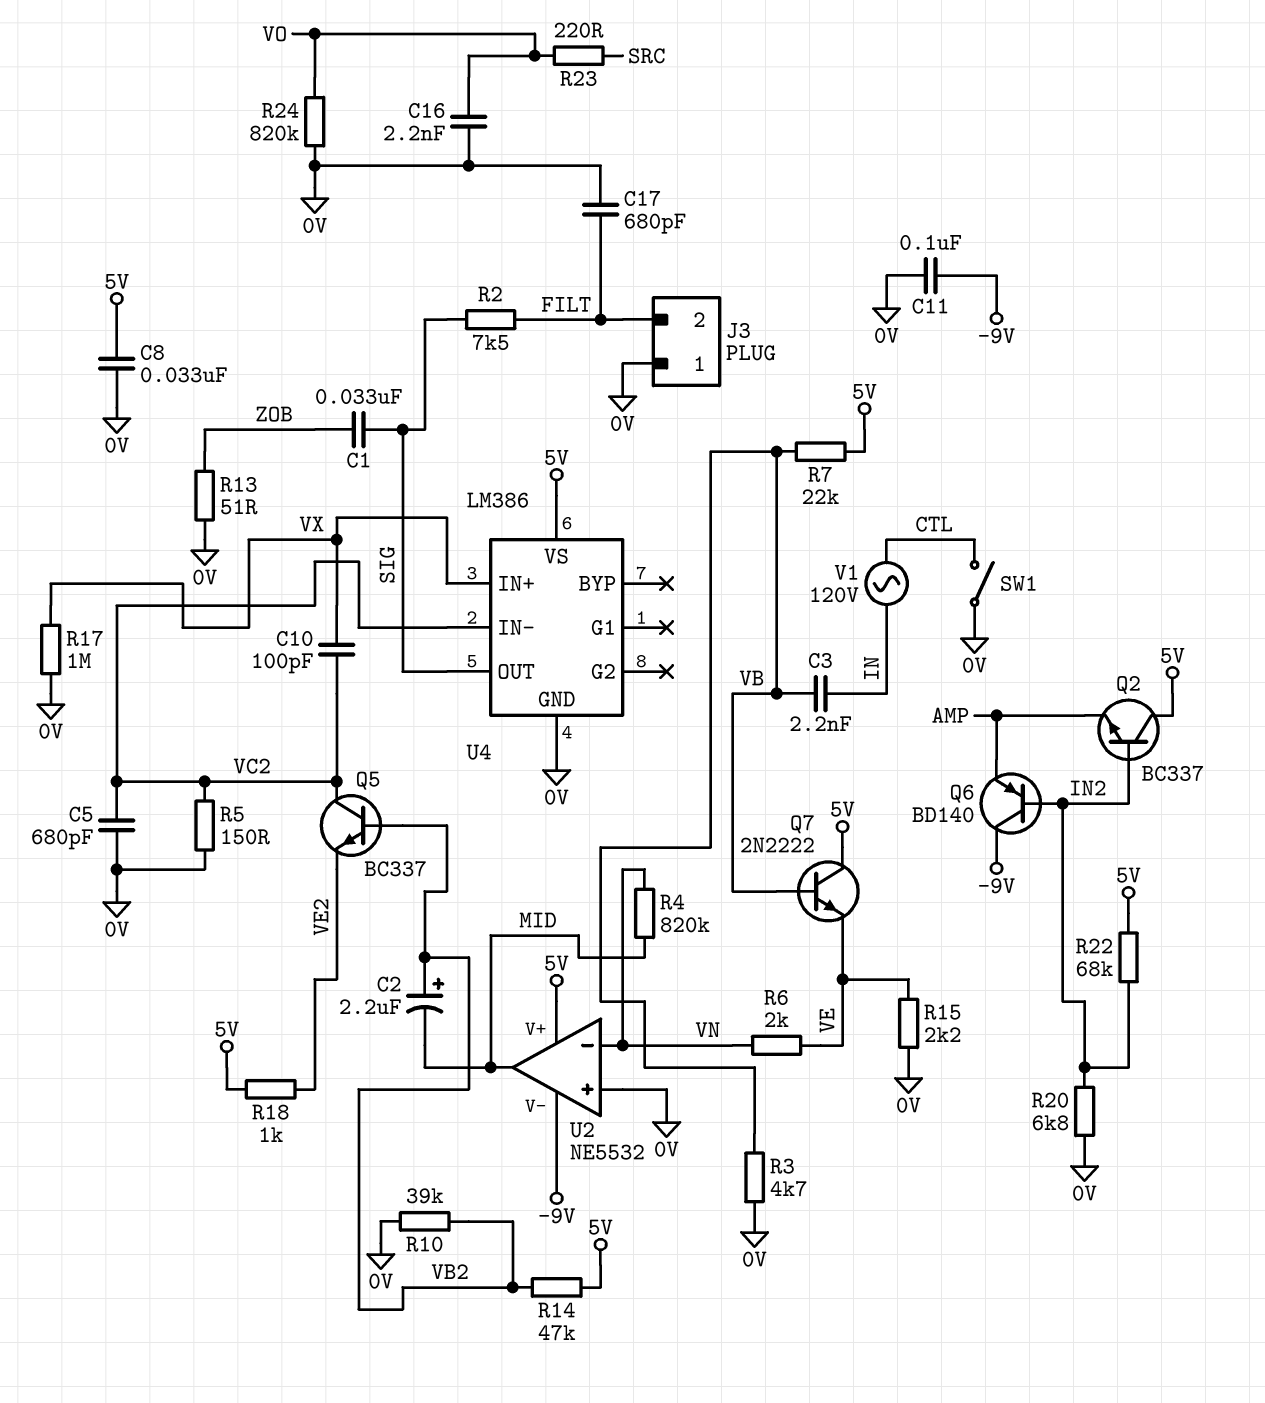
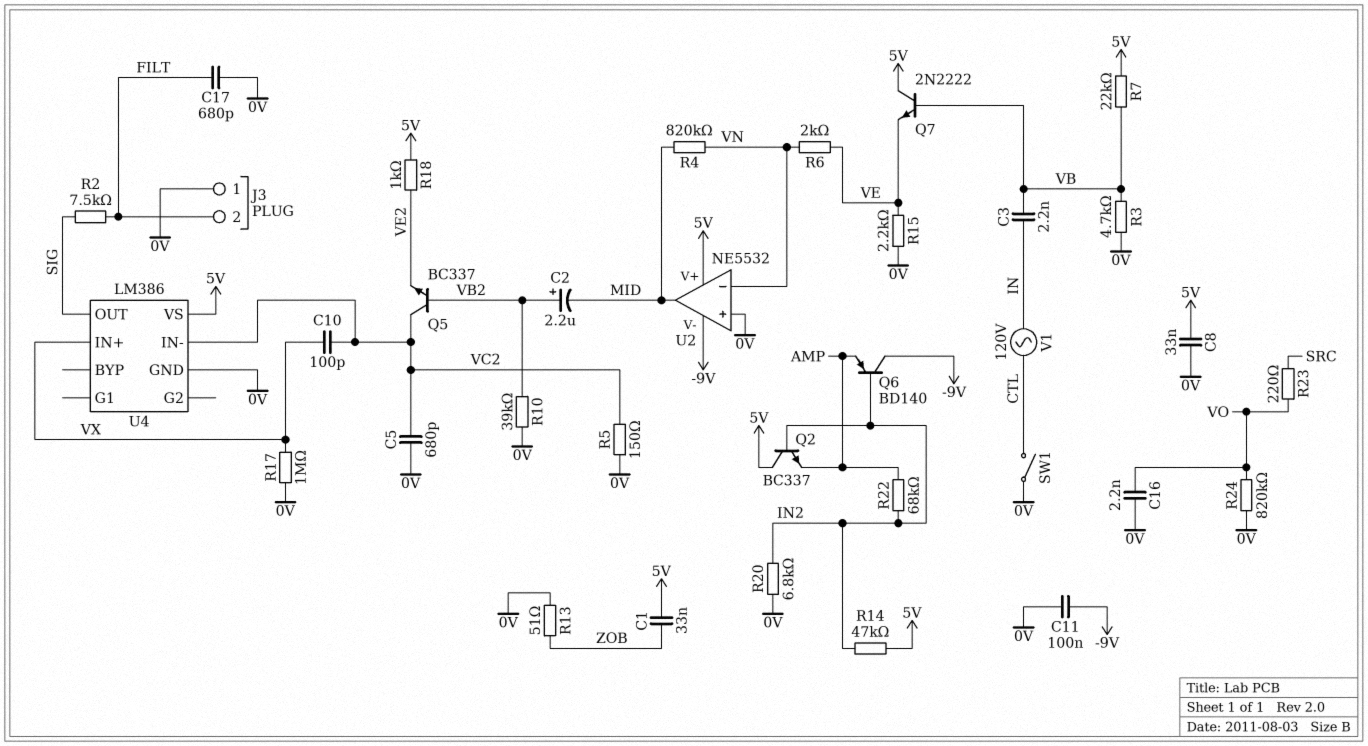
C1: 33nF (SIG, ZOB) -> 33nF (5V, ZOB)
R14: 47k (5V, VB2) -> 47k (5V, IN2)
R22: 68k (5V, IN2) -> 68k (AMP, IN2)

